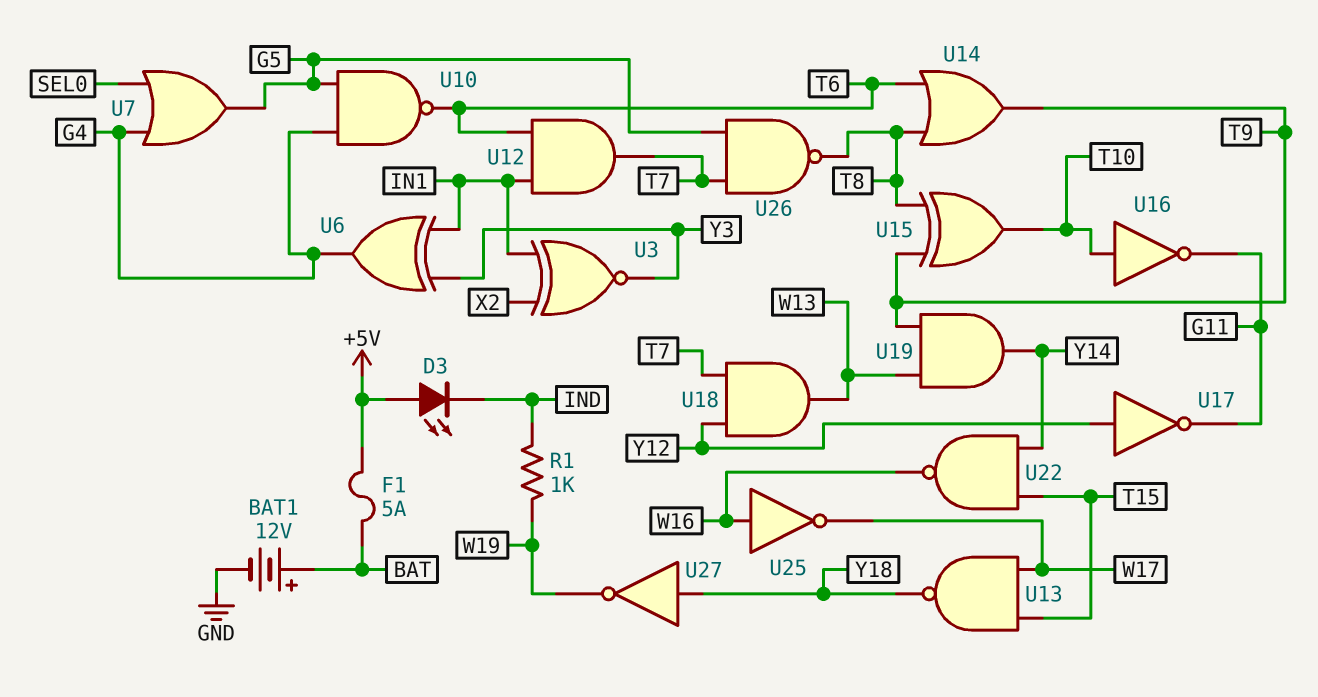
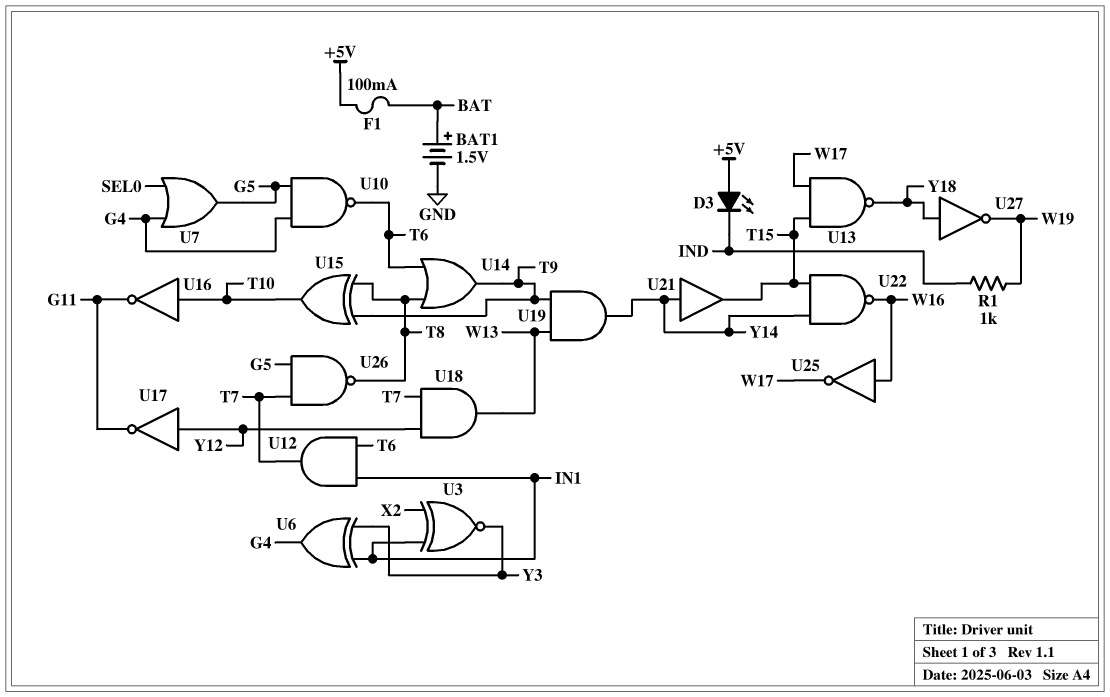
BAT1: 12V (plus BAT, minus GND) -> 1.5V (plus BAT, minus GND)
F1: 5A (+5V, BAT) -> 100mA (+5V, BAT)
U21: none -> buffer (in Y14, out T15)

